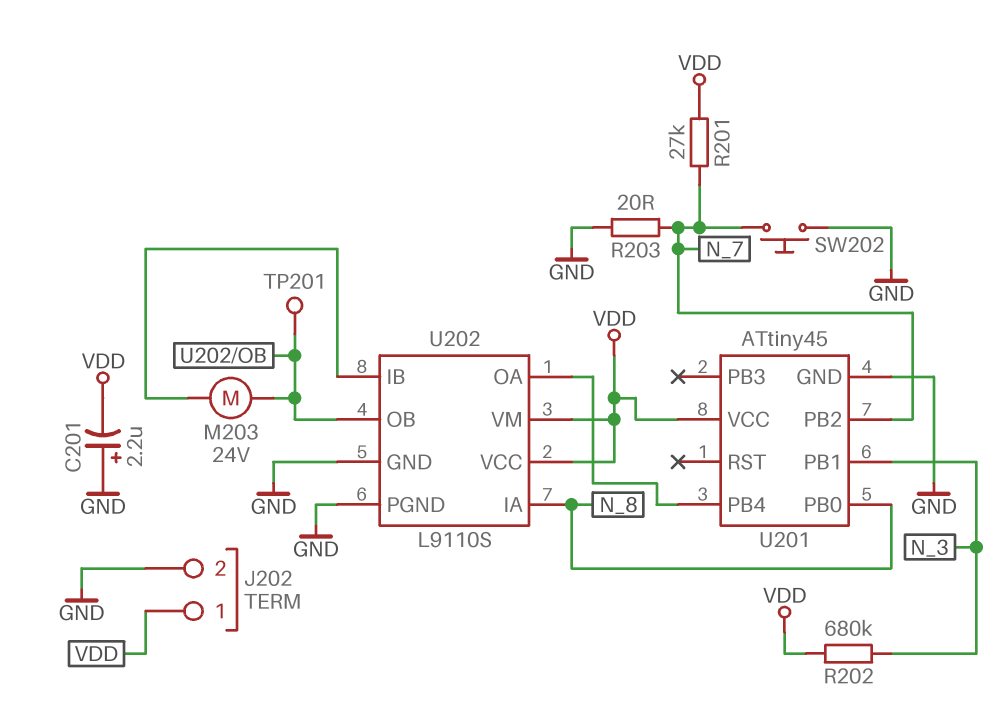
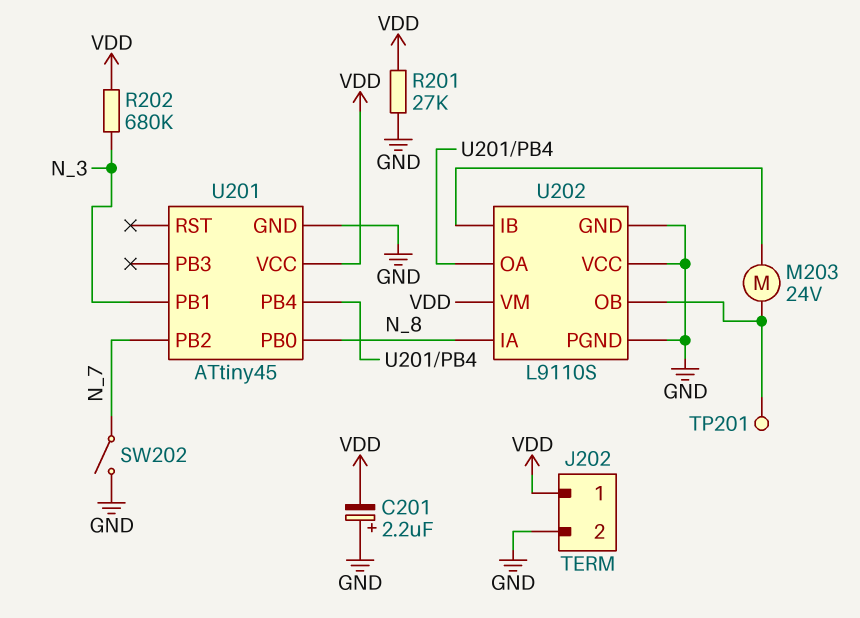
R201: 27k (N_7, VDD) -> 27k (GND, VDD)
R203: 20 (GND, N_7) -> none
SW202: button (GND, N_7) -> switch (GND, N_7)
U202 pin VCC: VDD -> GND

